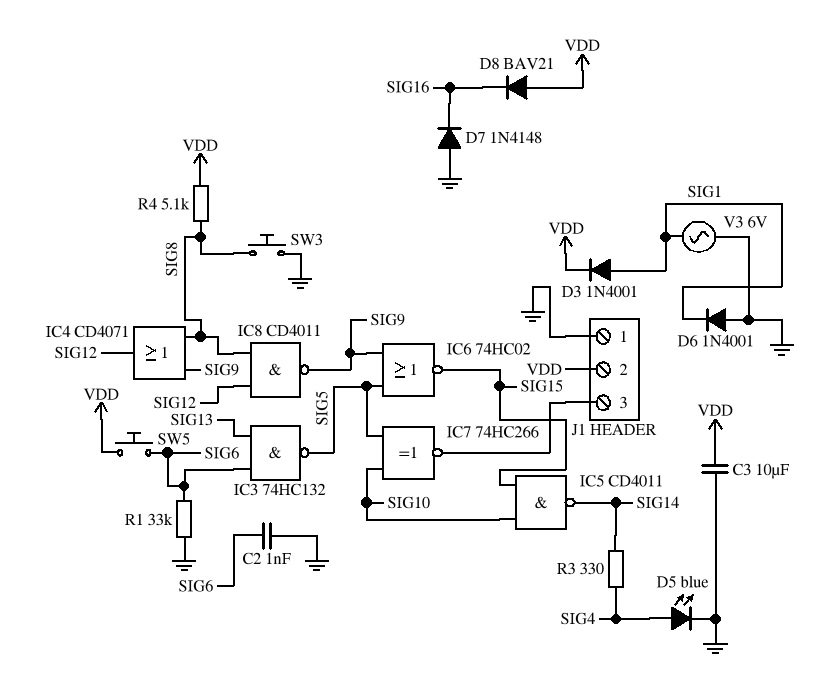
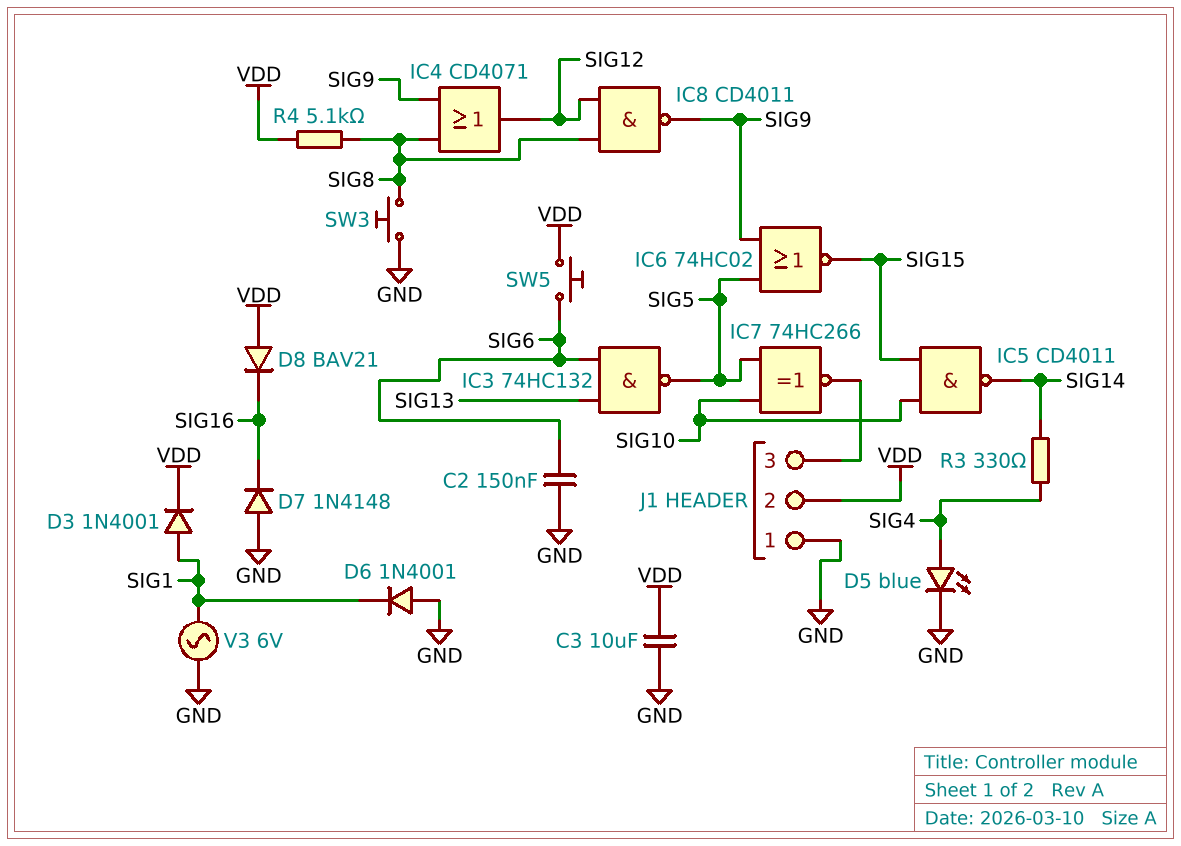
C2: 1nF (GND, SIG6) -> 150nF (GND, SIG6)
R1: 33k (GND, SIG6) -> none

